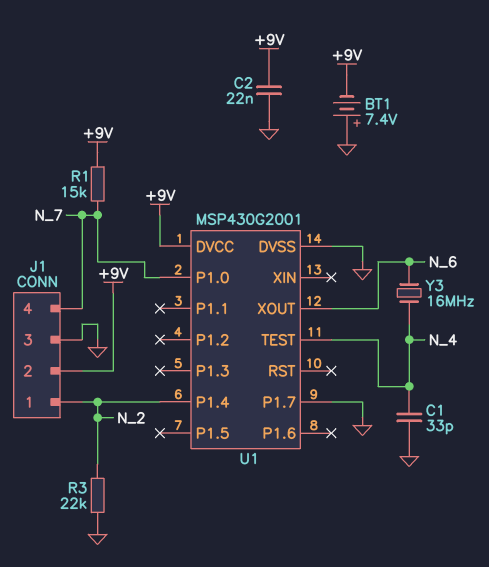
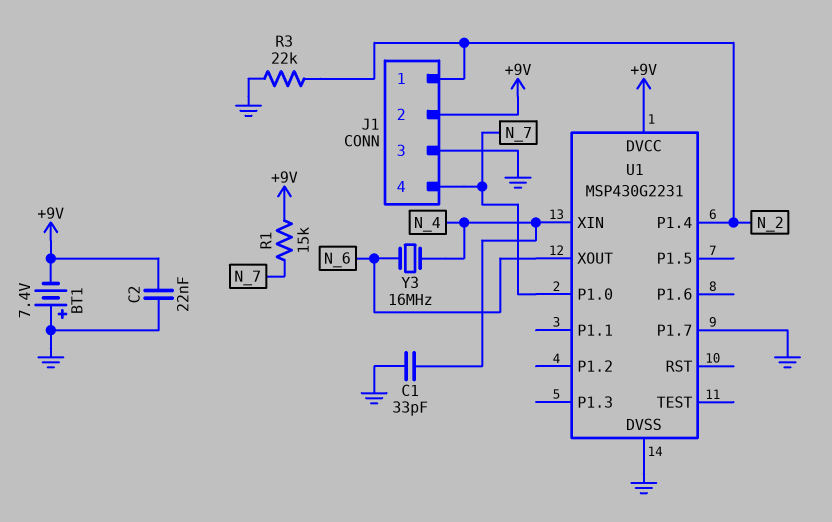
U1: MSP430G2001 -> MSP430G2231
U1 pin TEST: N_4 -> none
U1 pin XIN: none -> N_4

